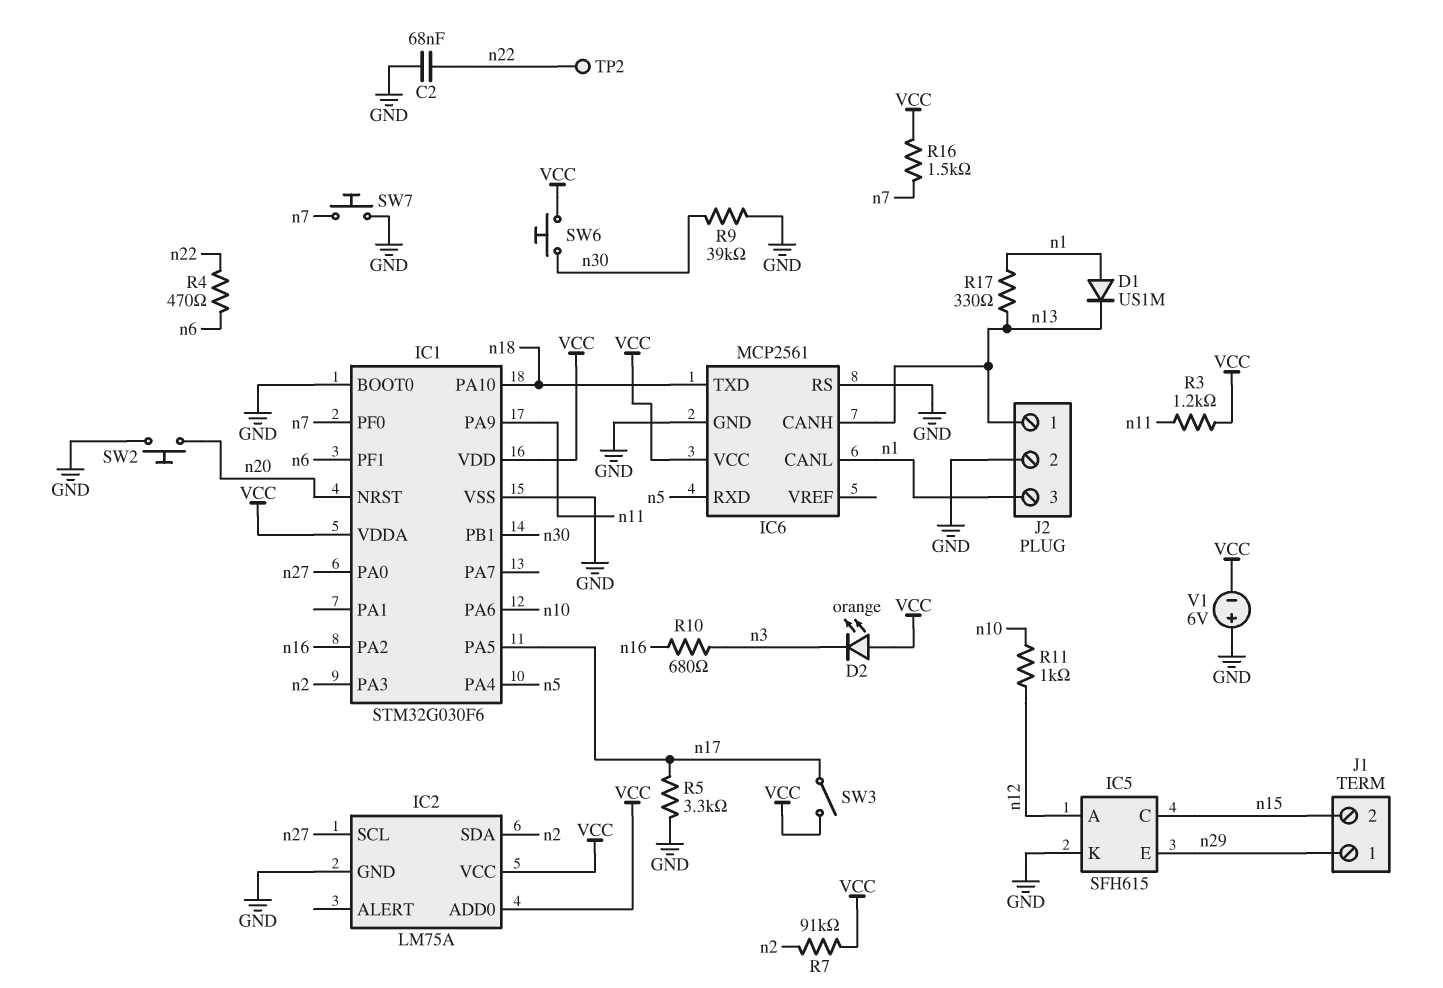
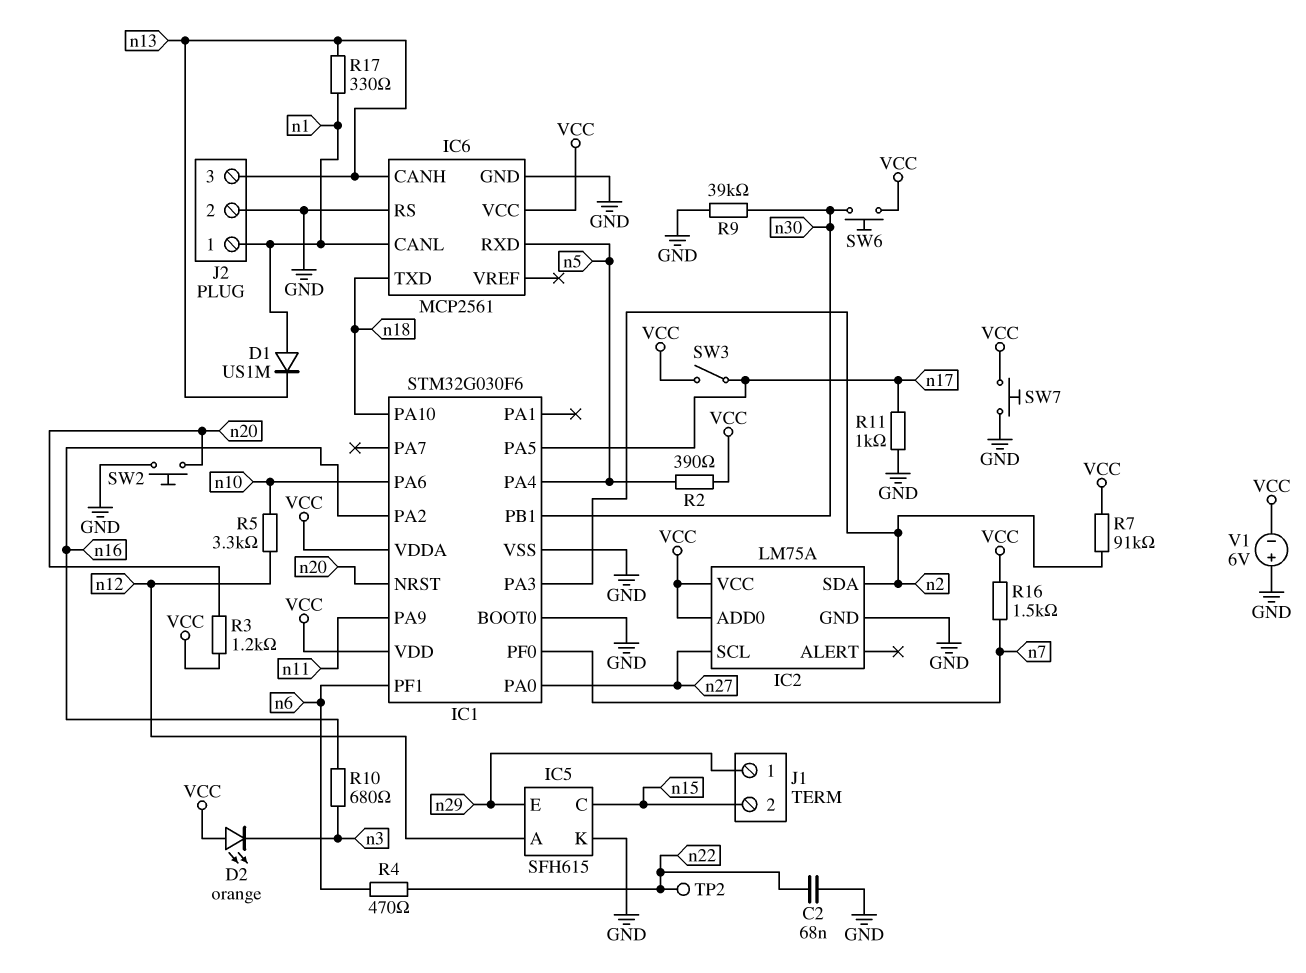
J2 pin 1: n13 -> n1
J2 pin 3: n1 -> n13
R2: none -> 390 (VCC, n5)
R3: 1.2k (VCC, n11) -> 1.2k (VCC, n20)
R5: 3.3k (GND, n17) -> 3.3k (n10, n12)
R11: 1k (n10, n12) -> 1k (GND, n17)
SW7: button (GND, n7) -> button (GND, VCC)

